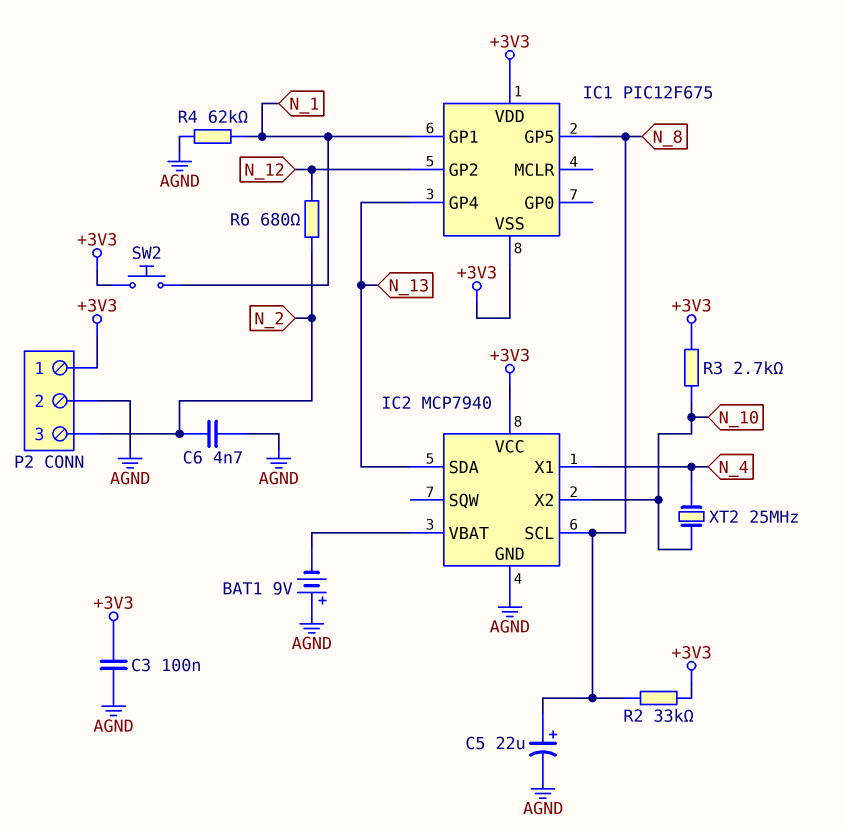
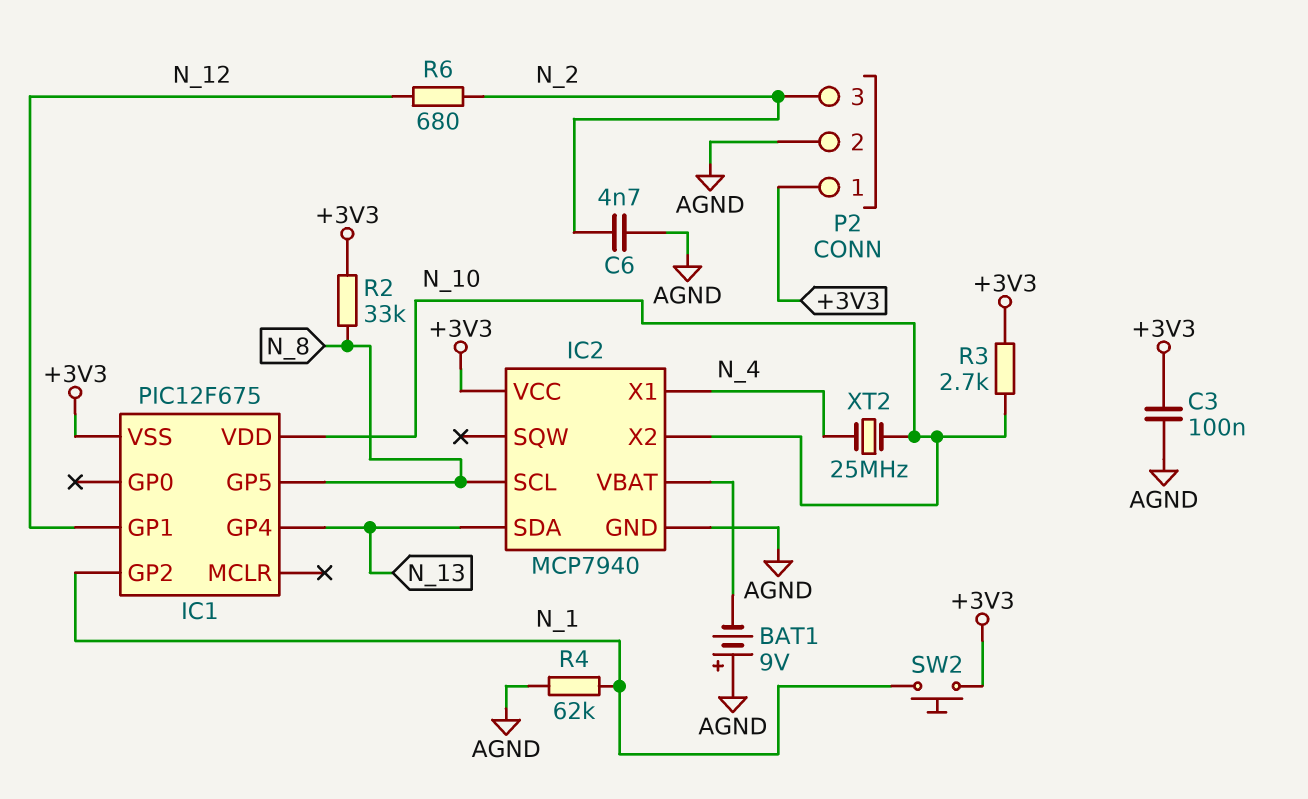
C5: 22uF (plus N_8, minus AGND) -> none
IC1 pin GP1: N_1 -> N_12
IC1 pin GP2: N_12 -> N_1
IC1 pin VDD: +3V3 -> N_10

